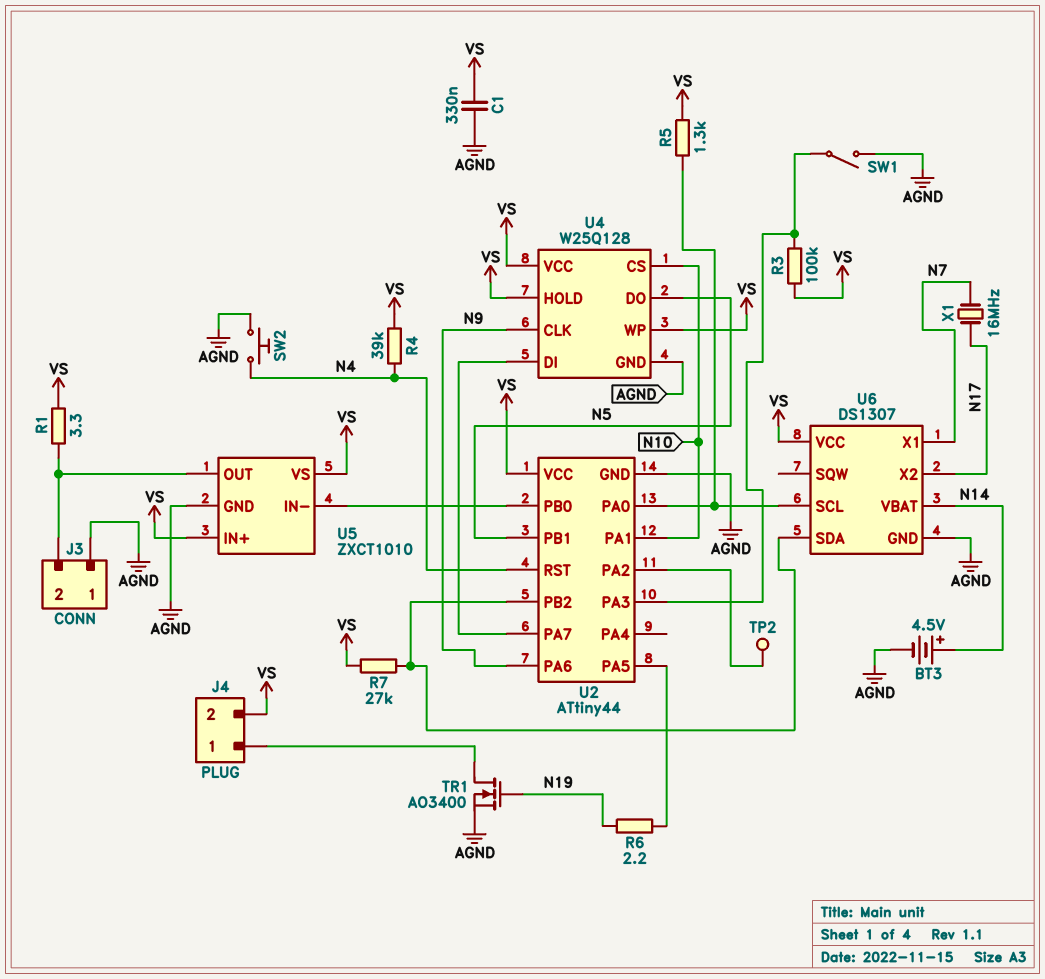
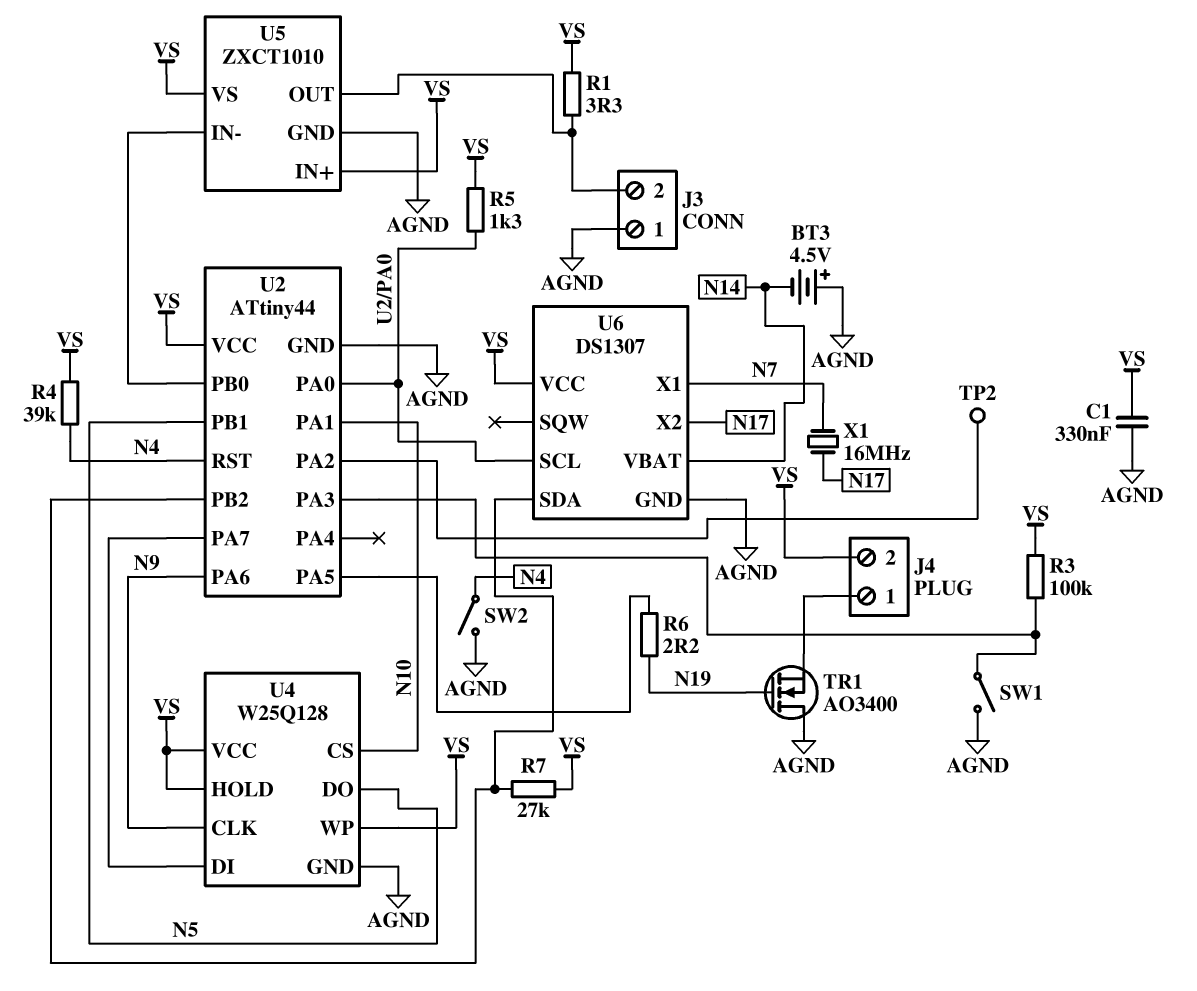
BT3: 4.5V (plus N14, minus AGND) -> 4.5V (plus AGND, minus N14)
SW2: button (AGND, N4) -> switch (AGND, N4)
TR1: NMOS AO3400 (G N19, D J4/1, S AGND) -> NMOS AO3400 (G N19, D AGND, S J4/1)

